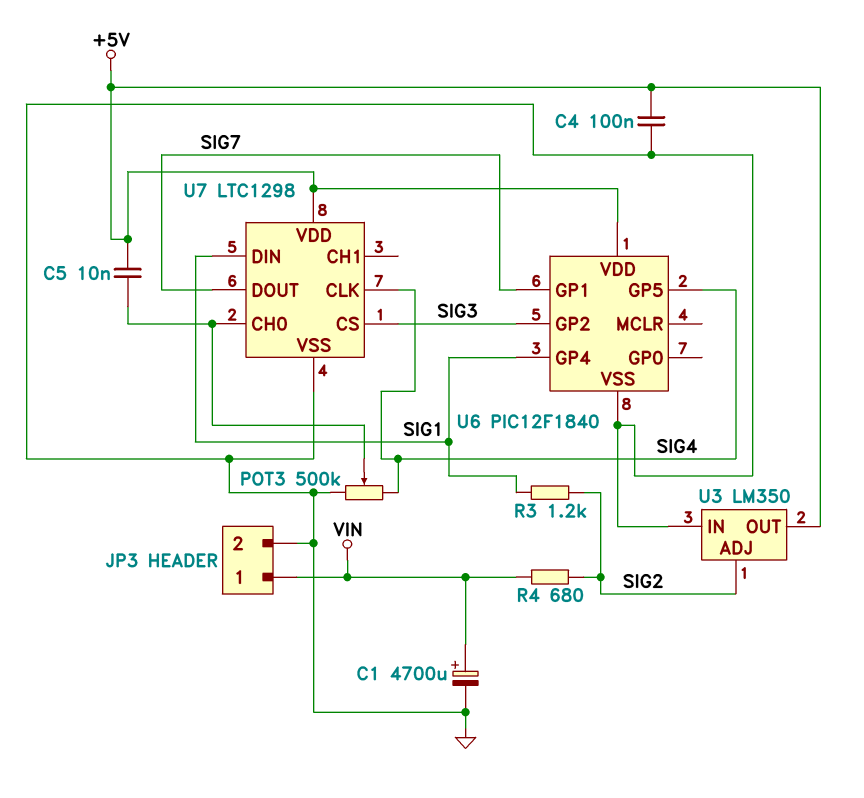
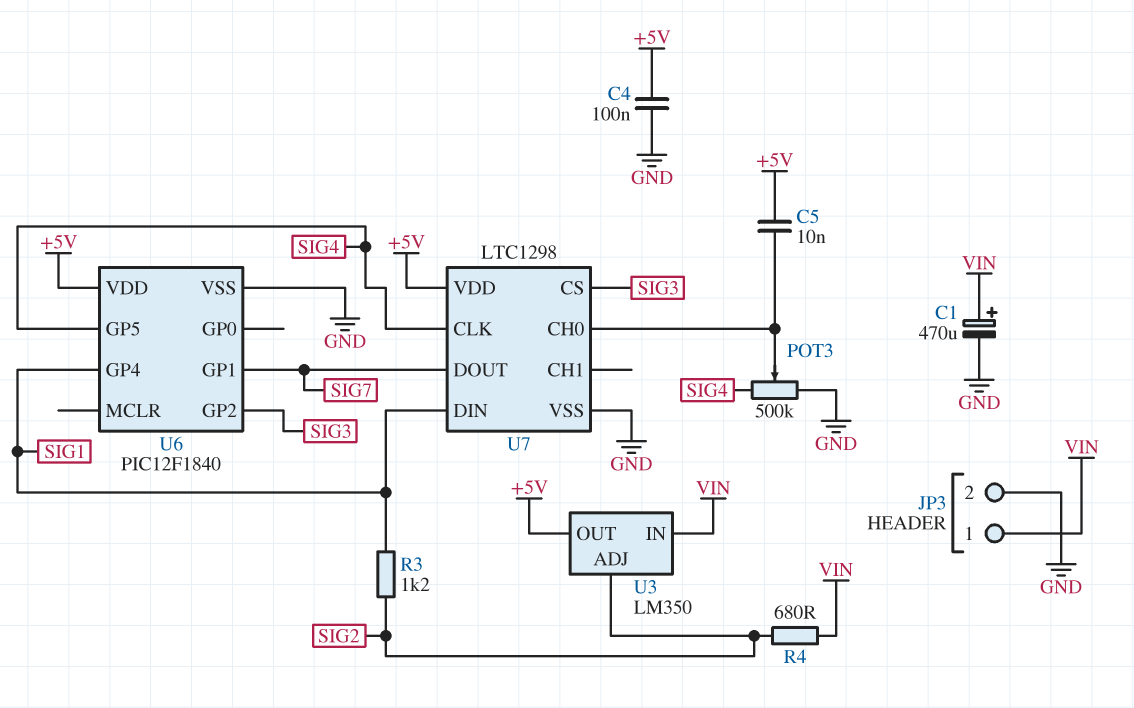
C1: 4700uF (plus VIN, minus GND) -> 470uF (plus VIN, minus GND)
U3 pin IN: GND -> VIN

